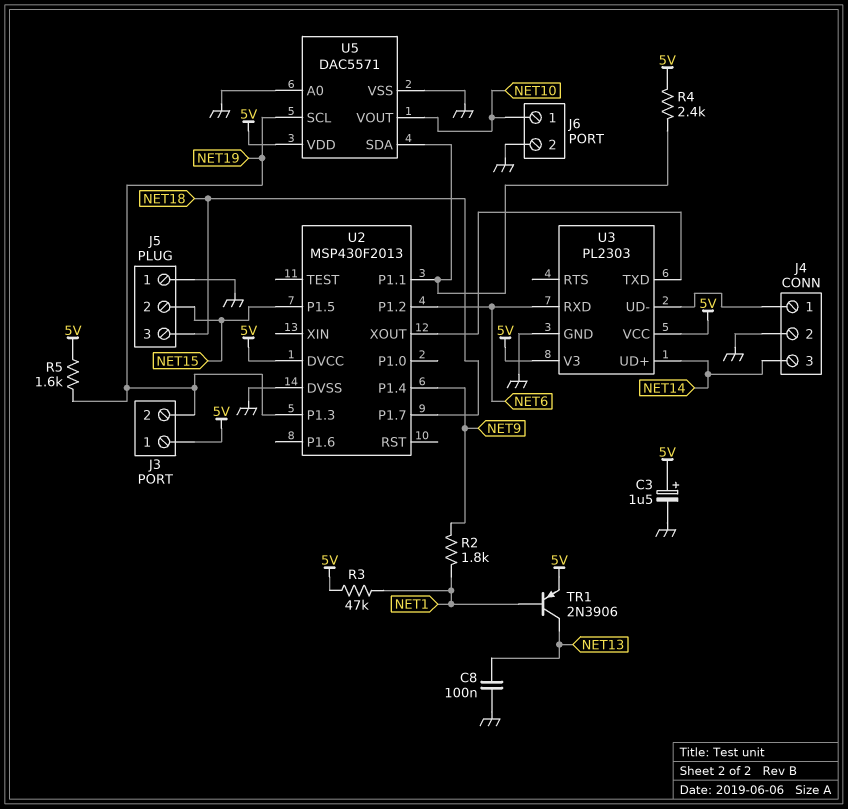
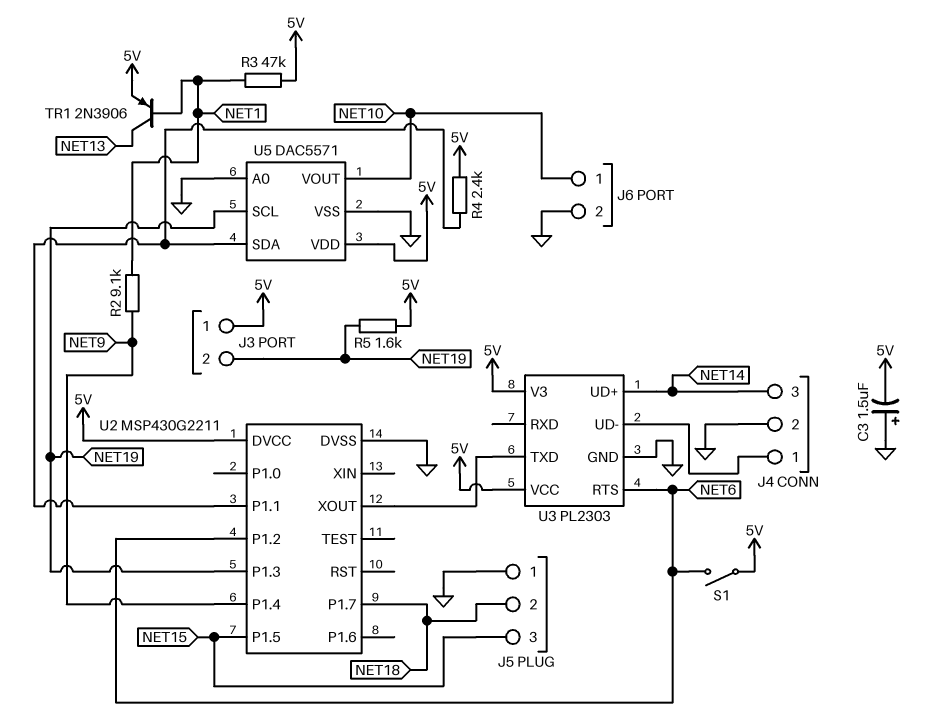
C3: 1.5uF (plus 5V, minus GND) -> 1.5uF (plus GND, minus 5V)
C8: 100nF (GND, NET13) -> none
J5 pin 2: NET15 -> NET18
J5 pin 3: NET18 -> NET15
R2: 1.8k (NET1, NET9) -> 9.1k (NET1, NET9)
S1: none -> switch (5V, NET6)
U2: MSP430F2013 -> MSP430G2211
U3 pin RTS: none -> NET6
U3 pin RXD: NET6 -> none

